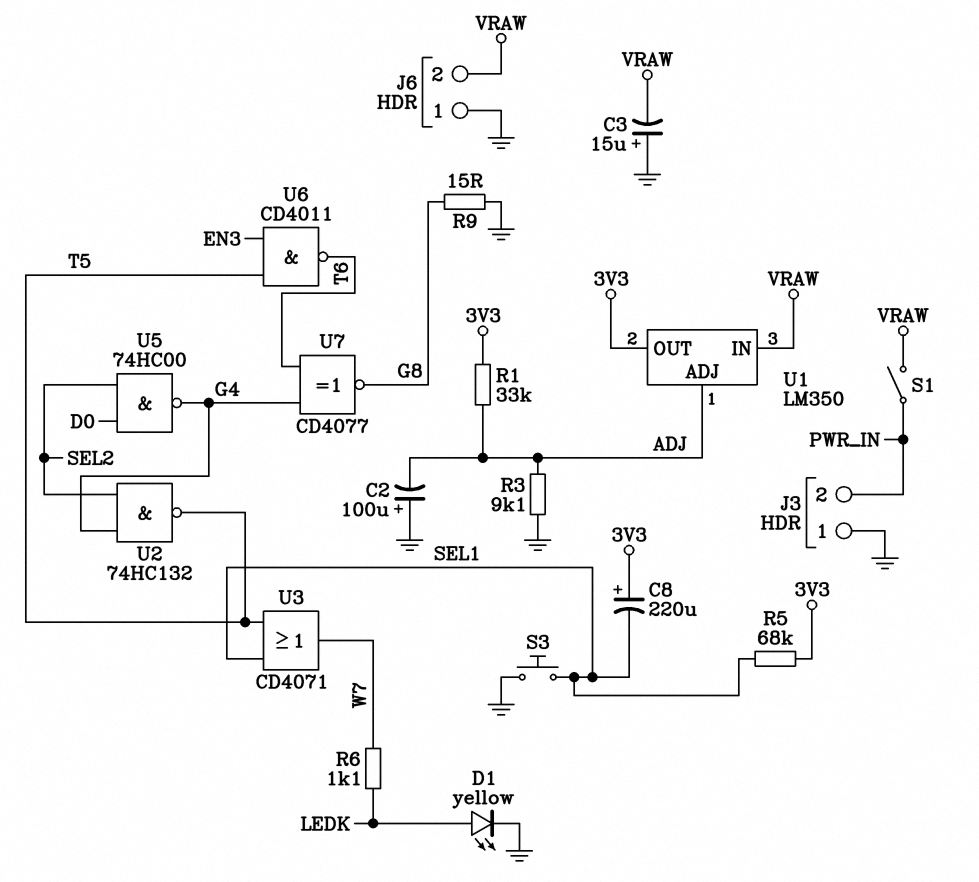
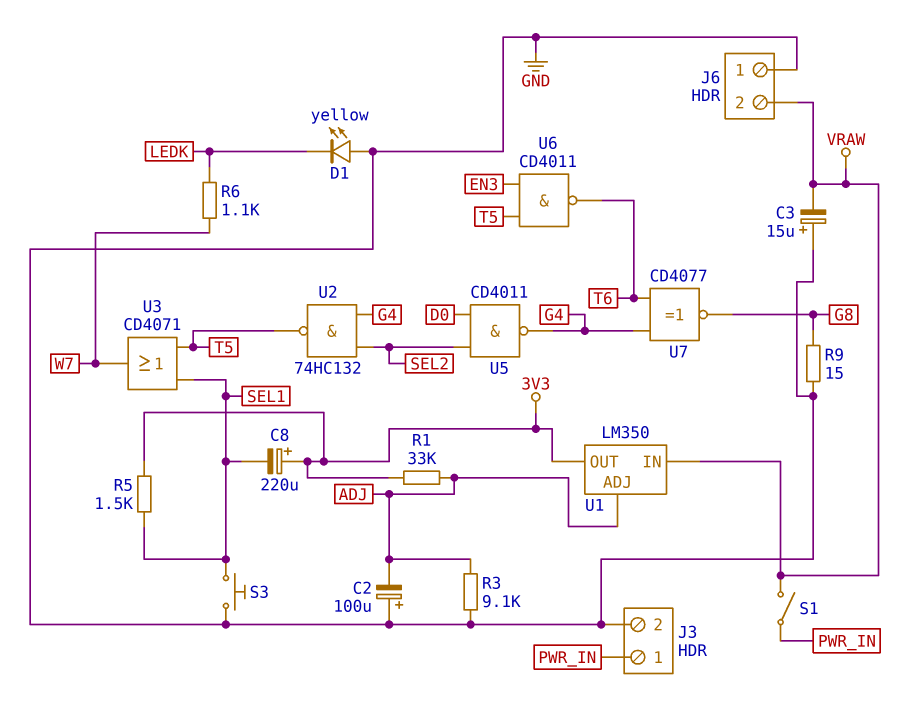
D1: LED yellow (A LEDK, K GND) -> LED yellow (A GND, K LEDK)
J3 pin 1: GND -> PWR_IN
J3 pin 2: PWR_IN -> GND
R5: 68k (3V3, SEL1) -> 1.5k (3V3, SEL1)
U5: NAND 74HC00 (in D0, in SEL2, out G4) -> NAND CD4011 (in D0, in SEL2, out G4)

